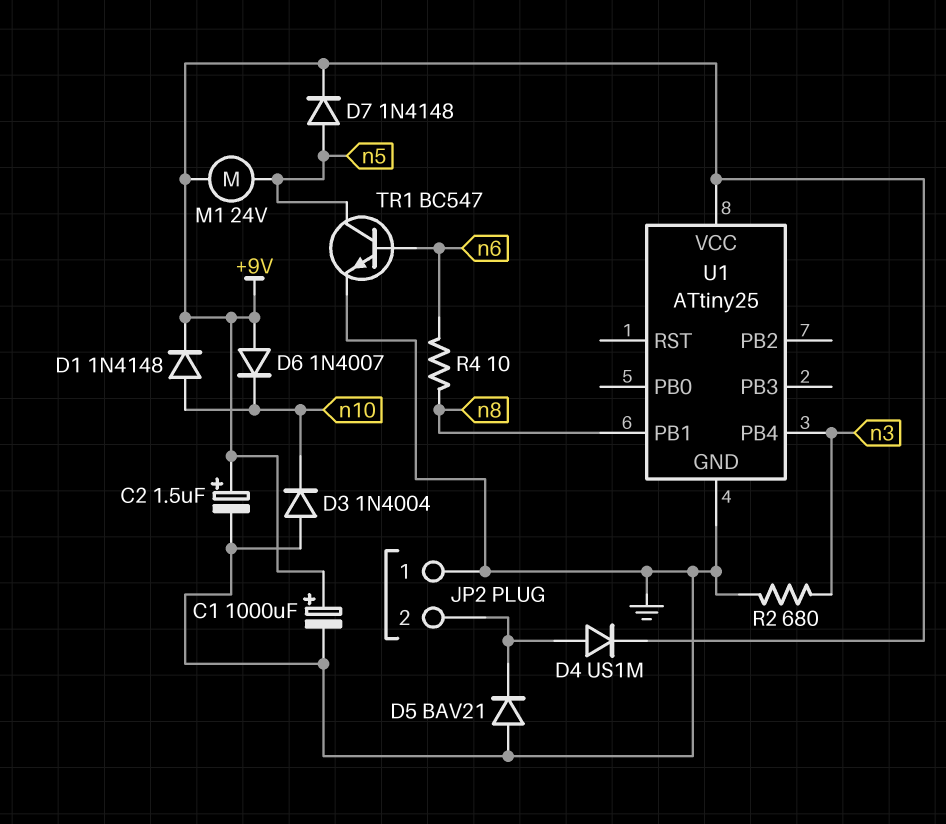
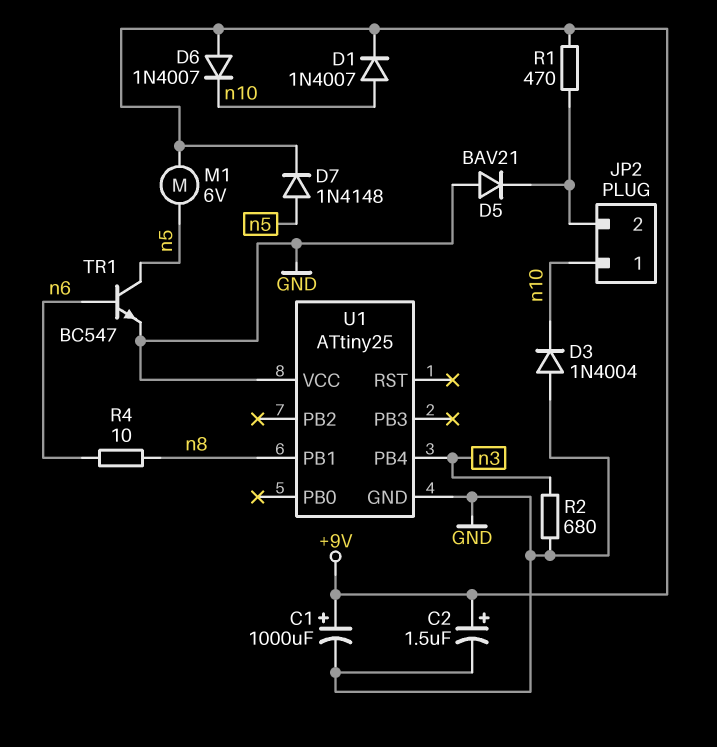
D1: diode 1N4148 (A n10, K +9V) -> diode 1N4007 (A n10, K +9V)
D4: diode US1M (A JP2/2, K +9V) -> none
JP2 pin 1: GND -> n10
M1: motor 24V (+9V, n5) -> motor 6V (+9V, n5)
R1: none -> 470 (+9V, JP2/2)
U1 pin VCC: +9V -> GND

